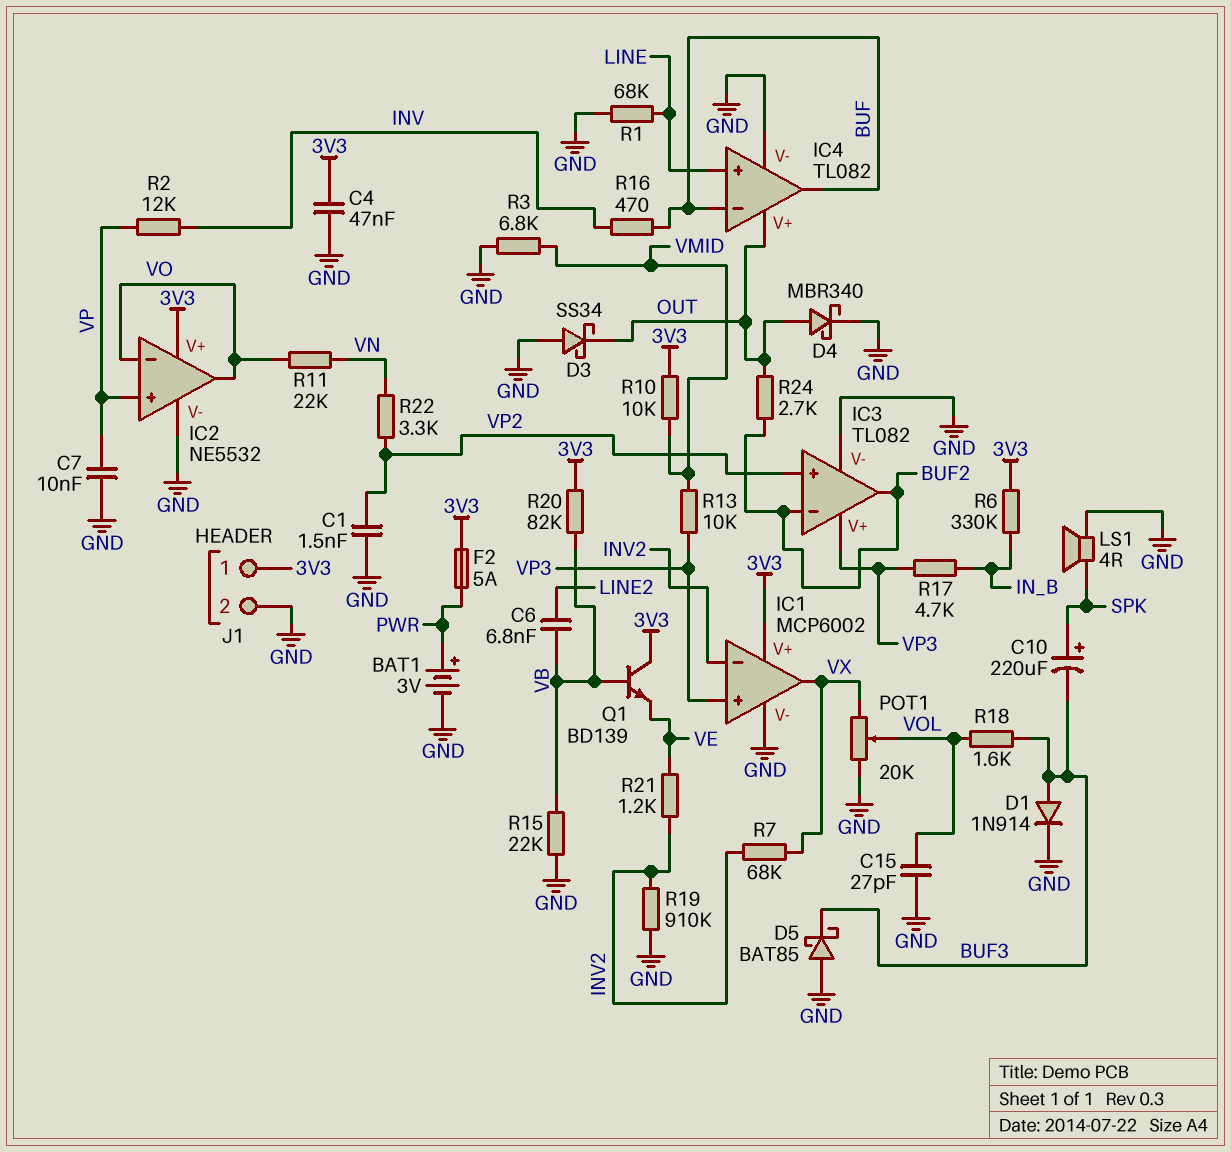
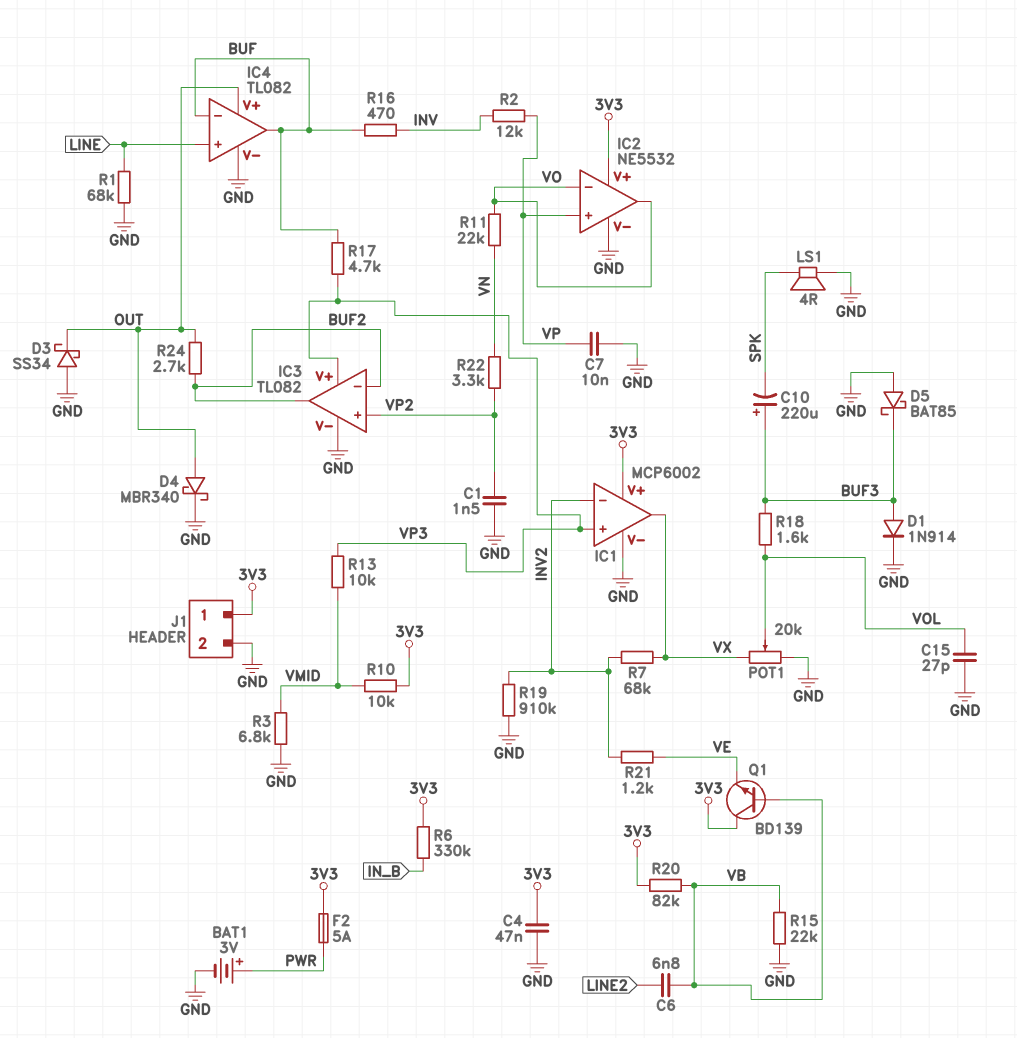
C10: 220uF (plus SPK, minus BUF3) -> 220uF (plus BUF3, minus SPK)
R17: 4.7k (IN_B, VP3) -> 4.7k (BUF, VP3)

